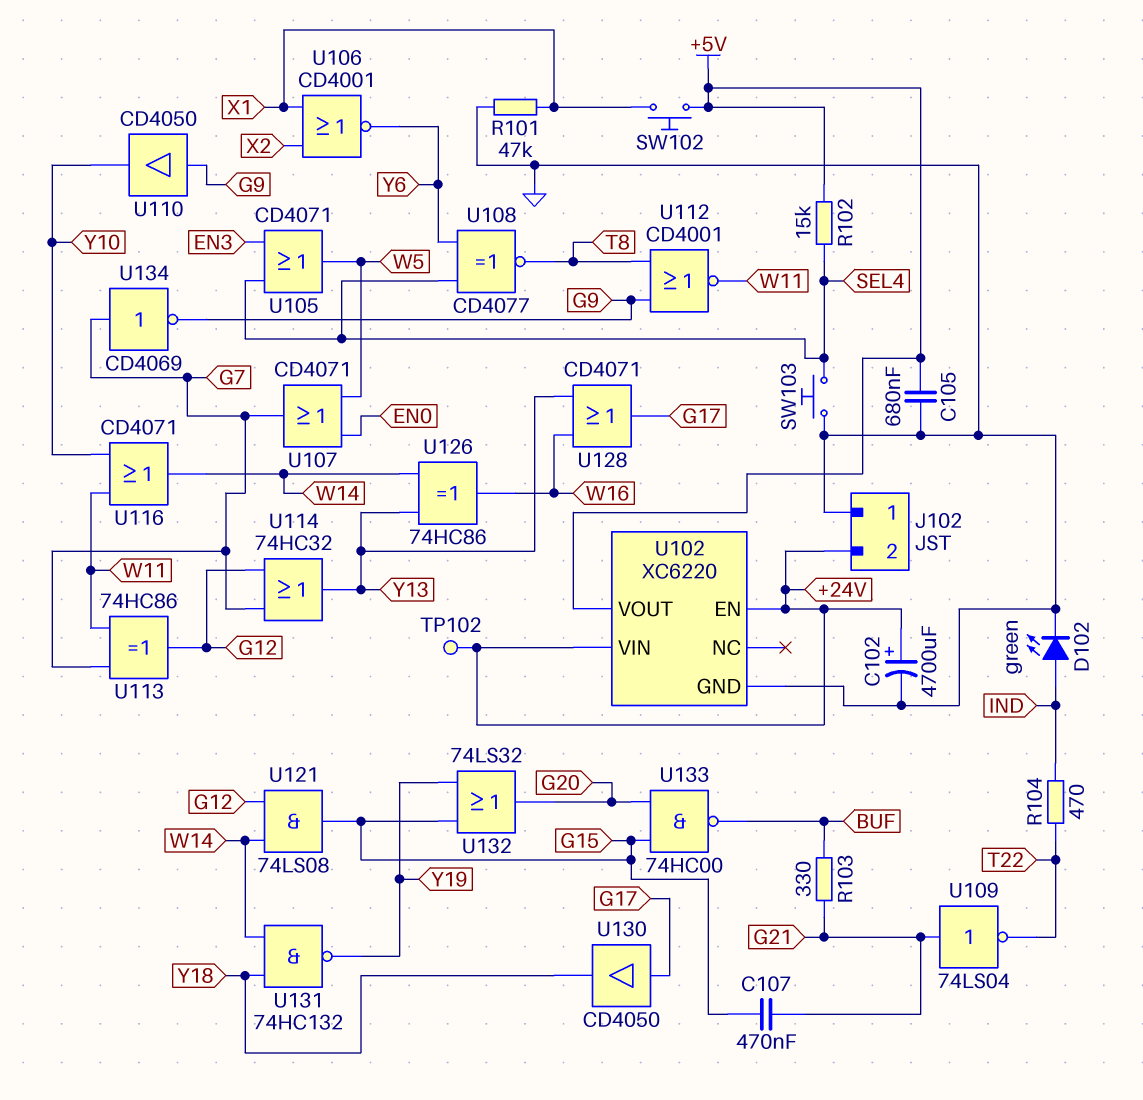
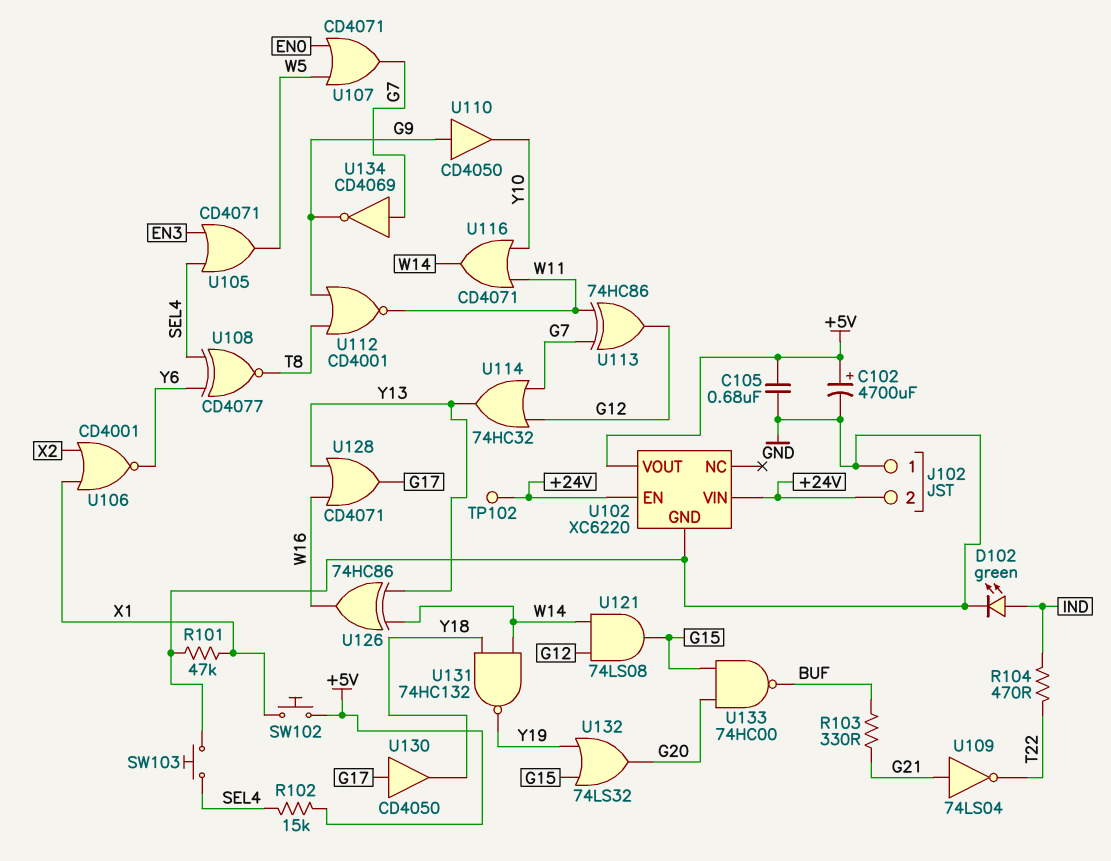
C102: 4700uF (plus +24V, minus GND) -> 4700uF (plus +5V, minus GND)
C107: 470nF (G15, G21) -> none

